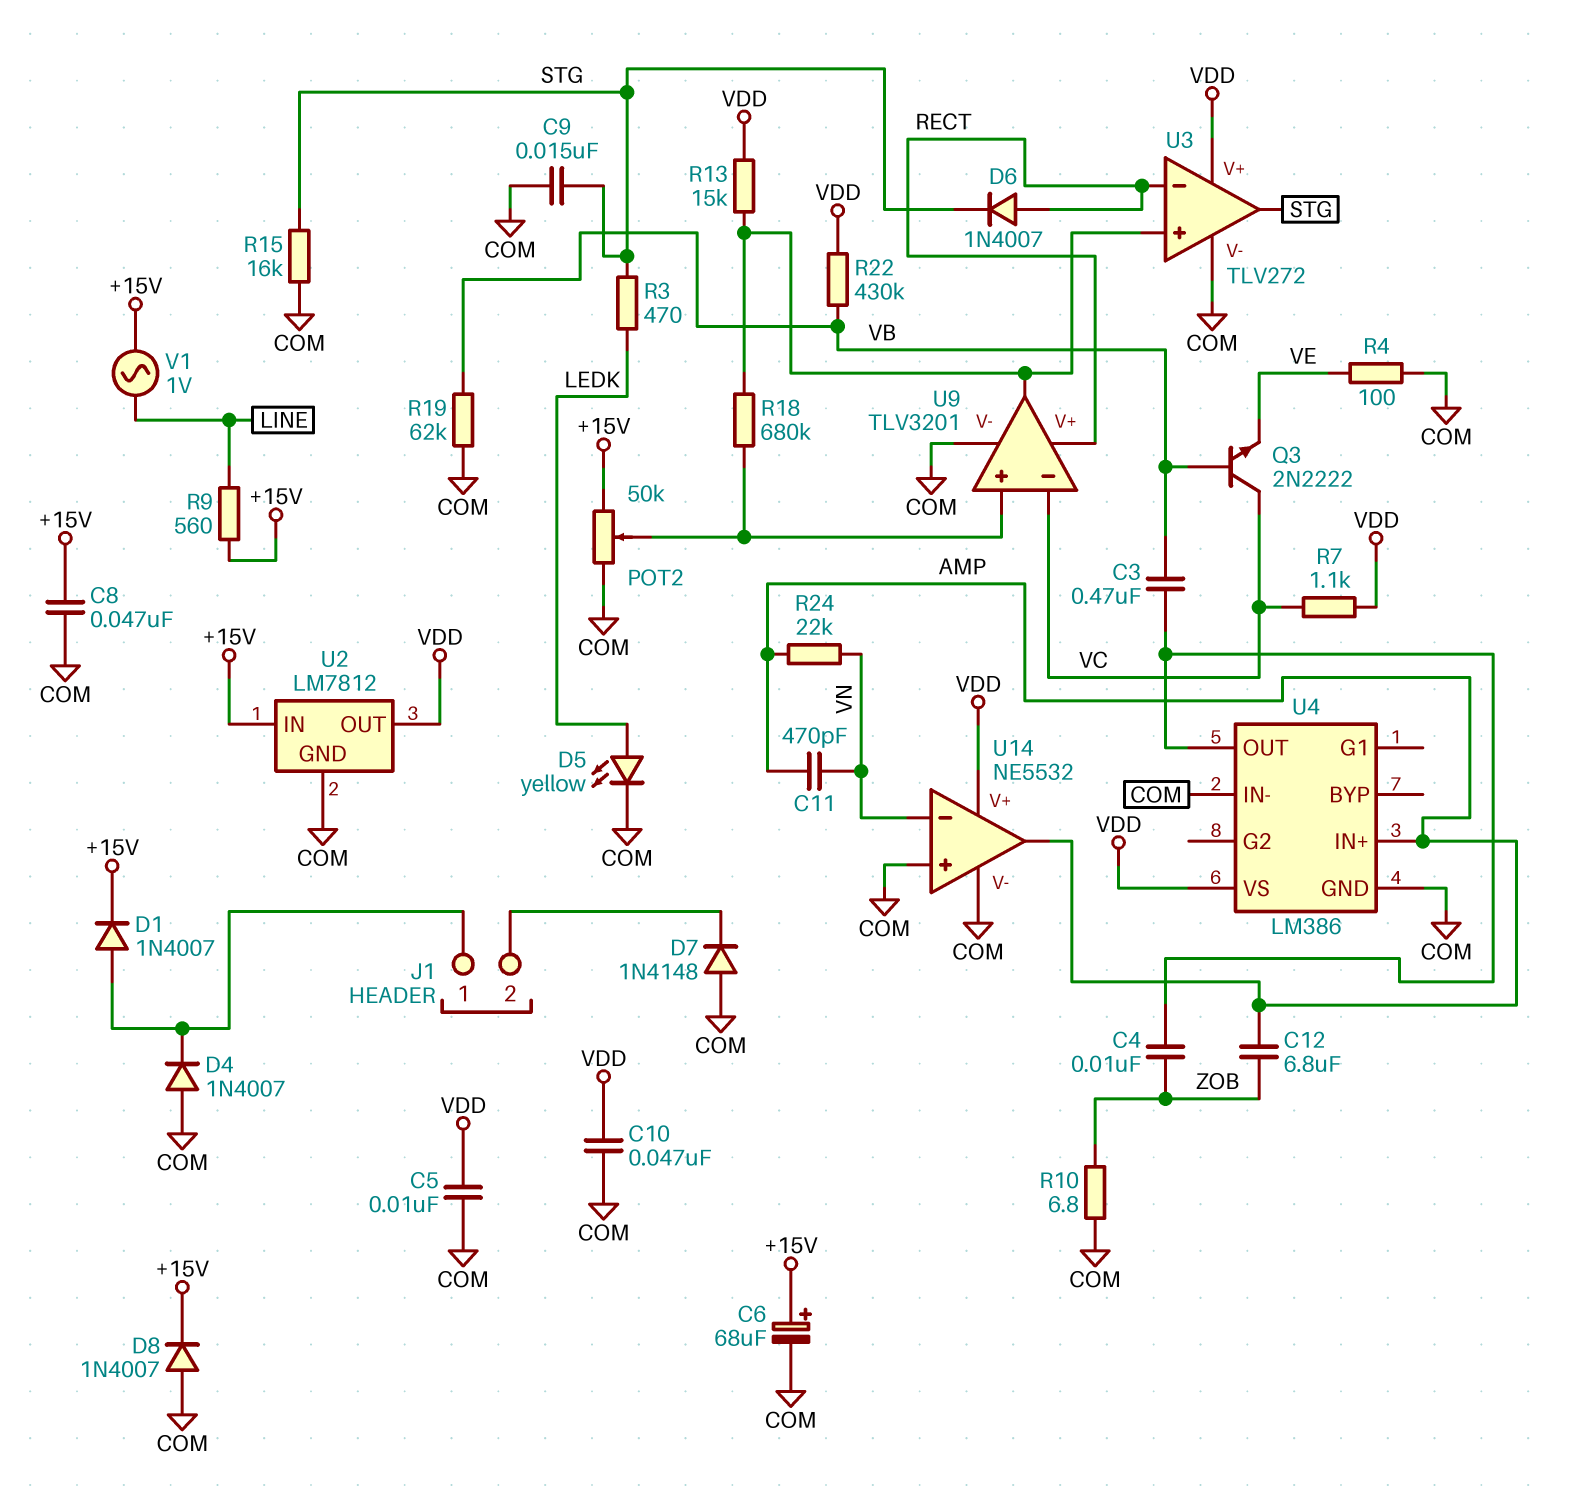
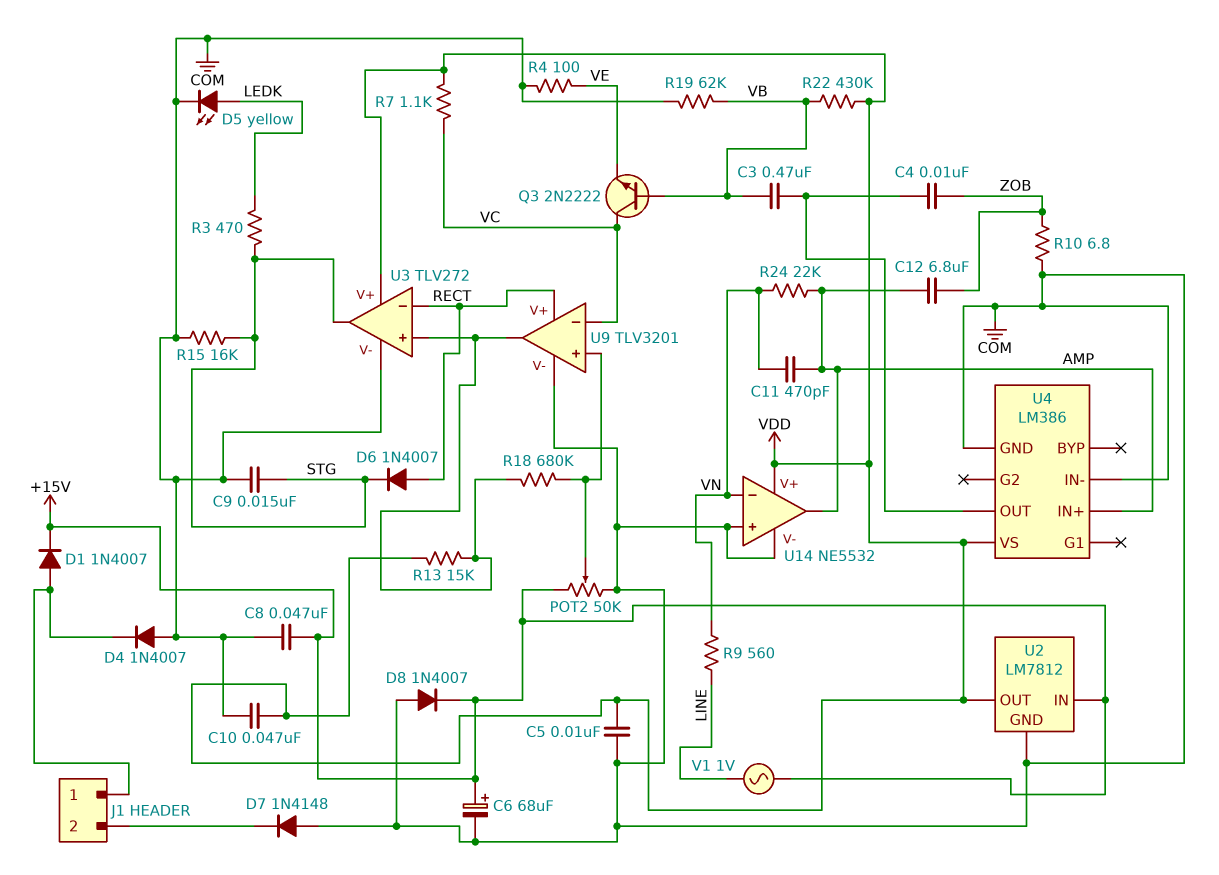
R9: 560 (+15V, LINE) -> 560 (LINE, VN)

